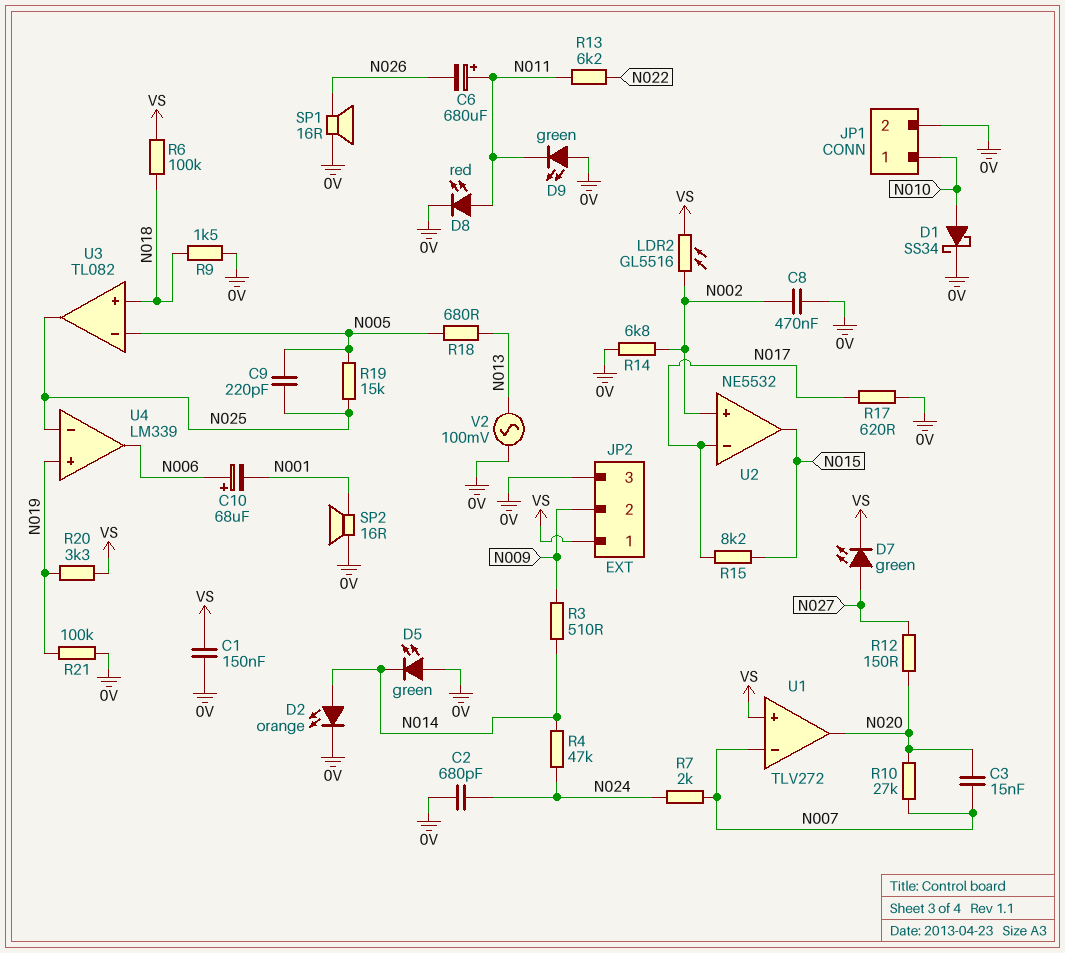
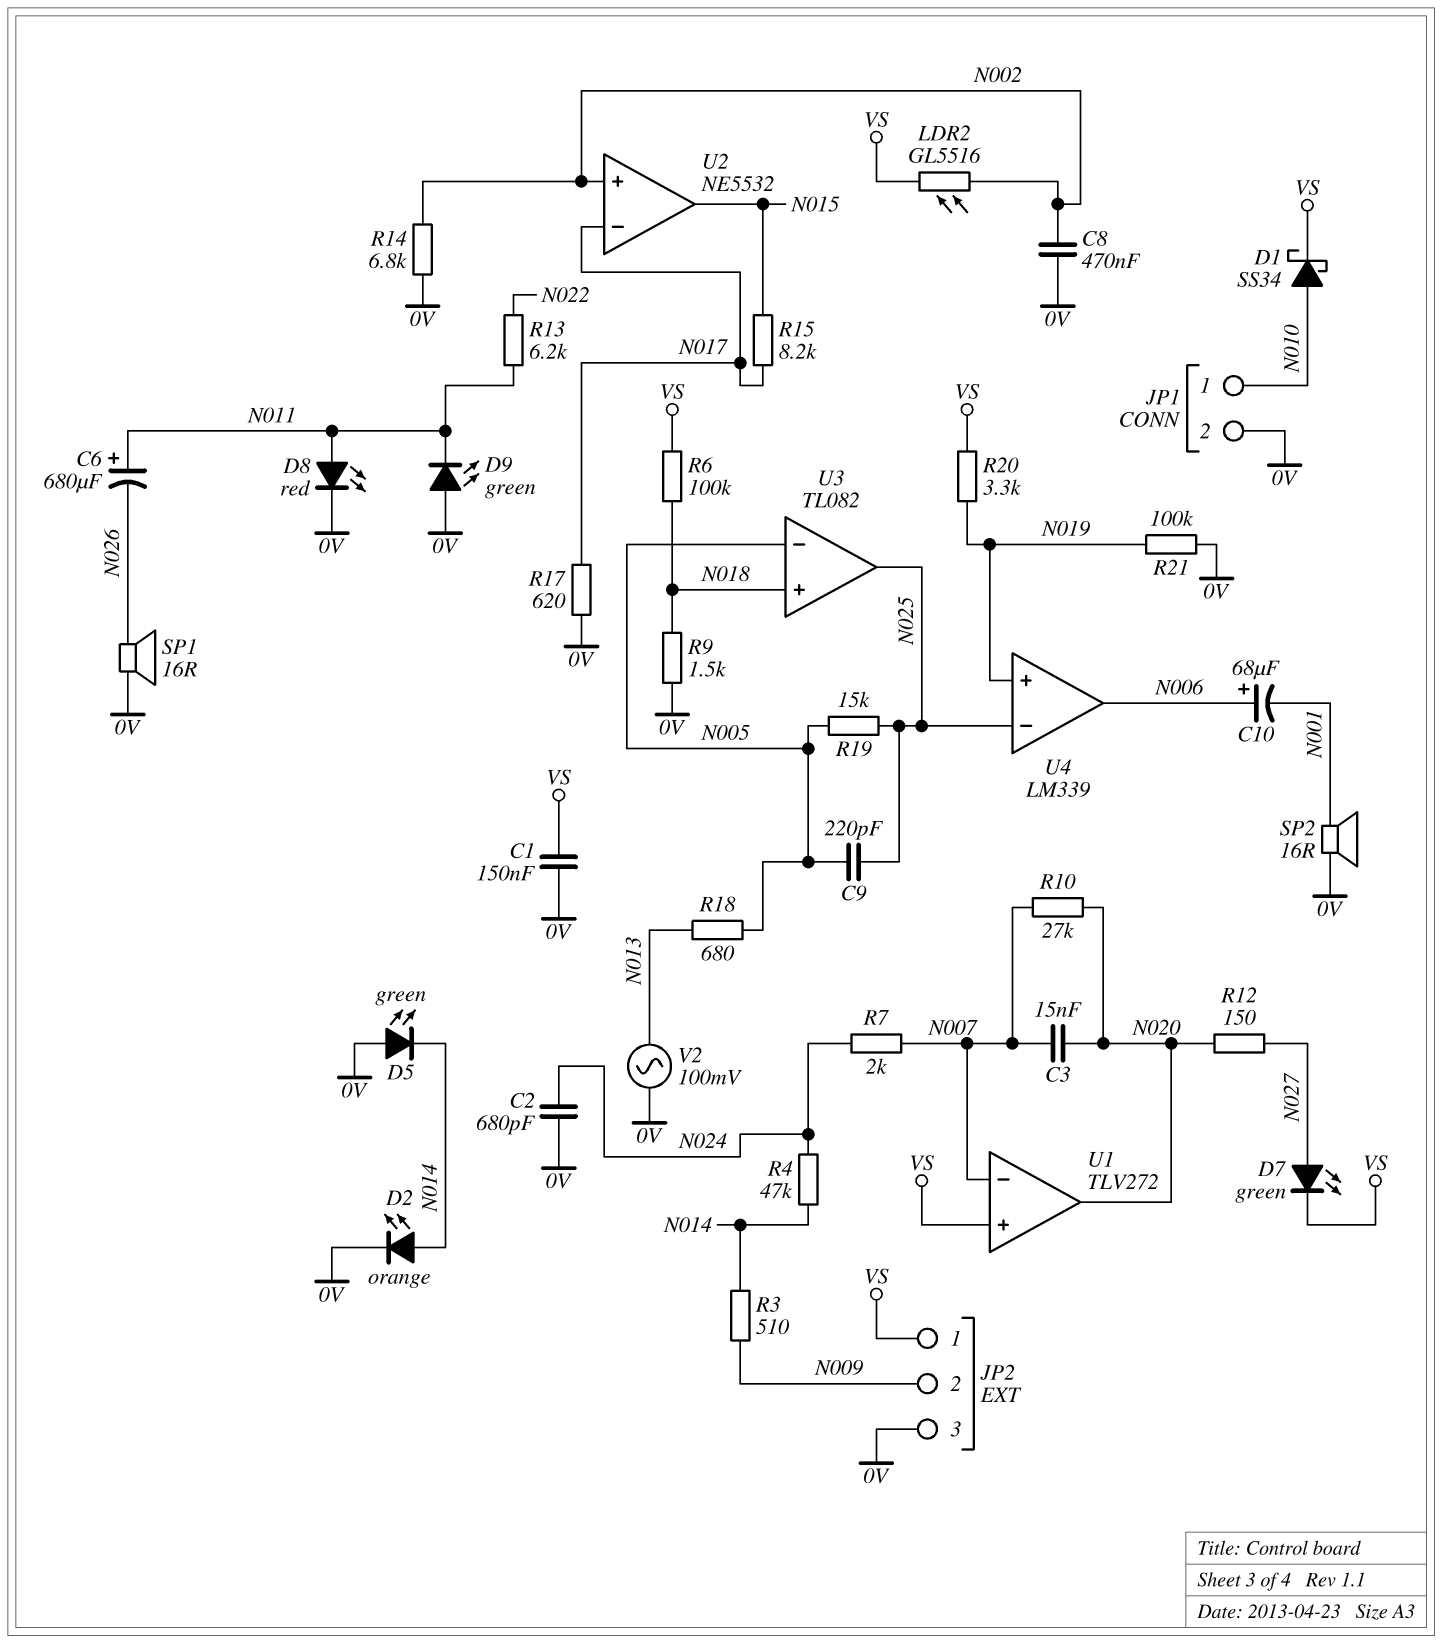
D1: schottky SS34 (A N010, K 0V) -> schottky SS34 (A N010, K VS)

